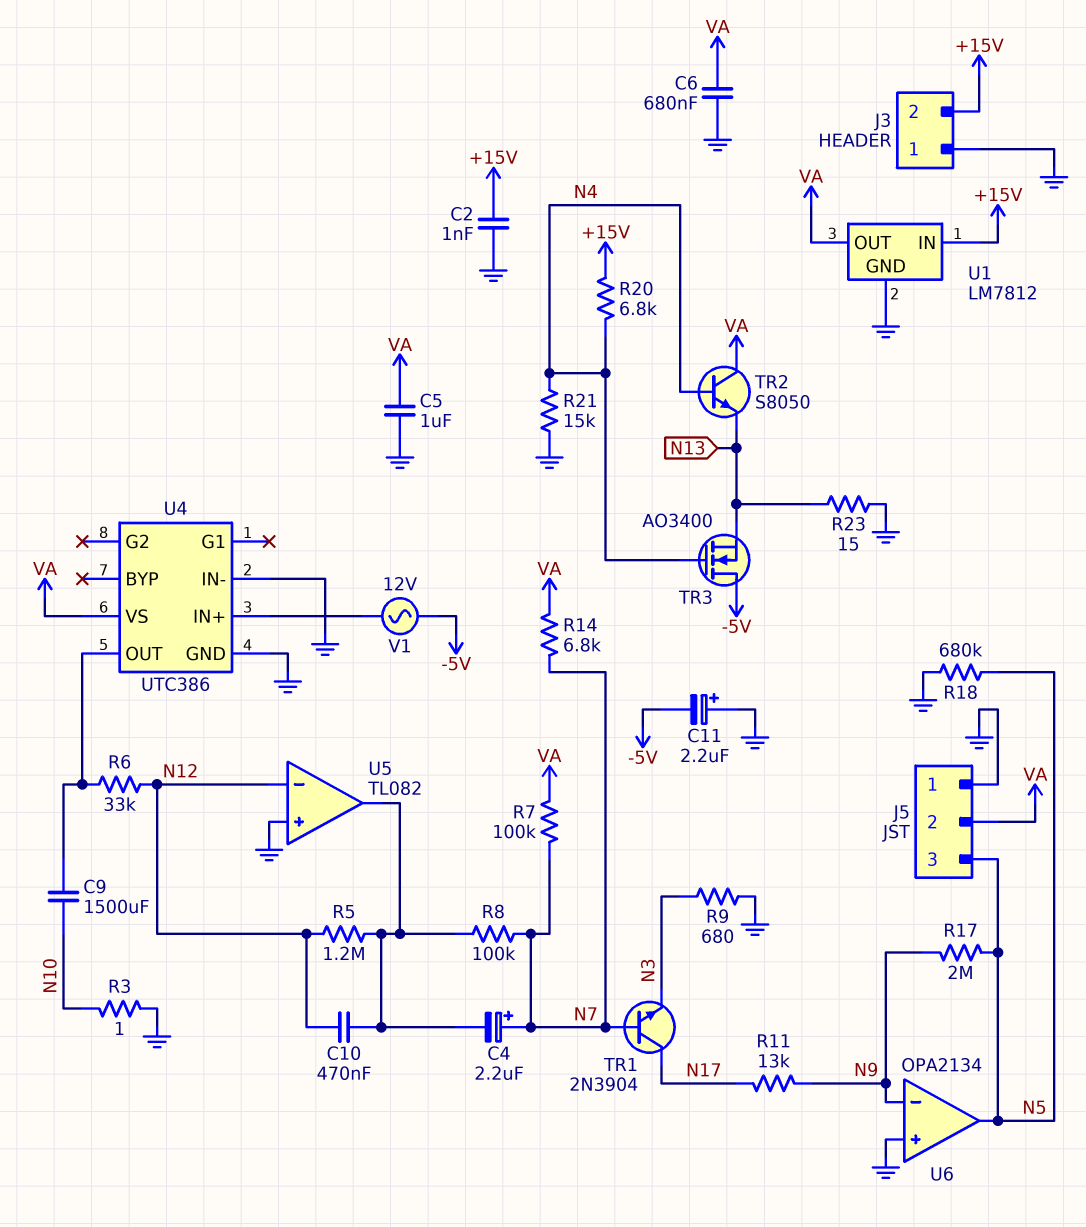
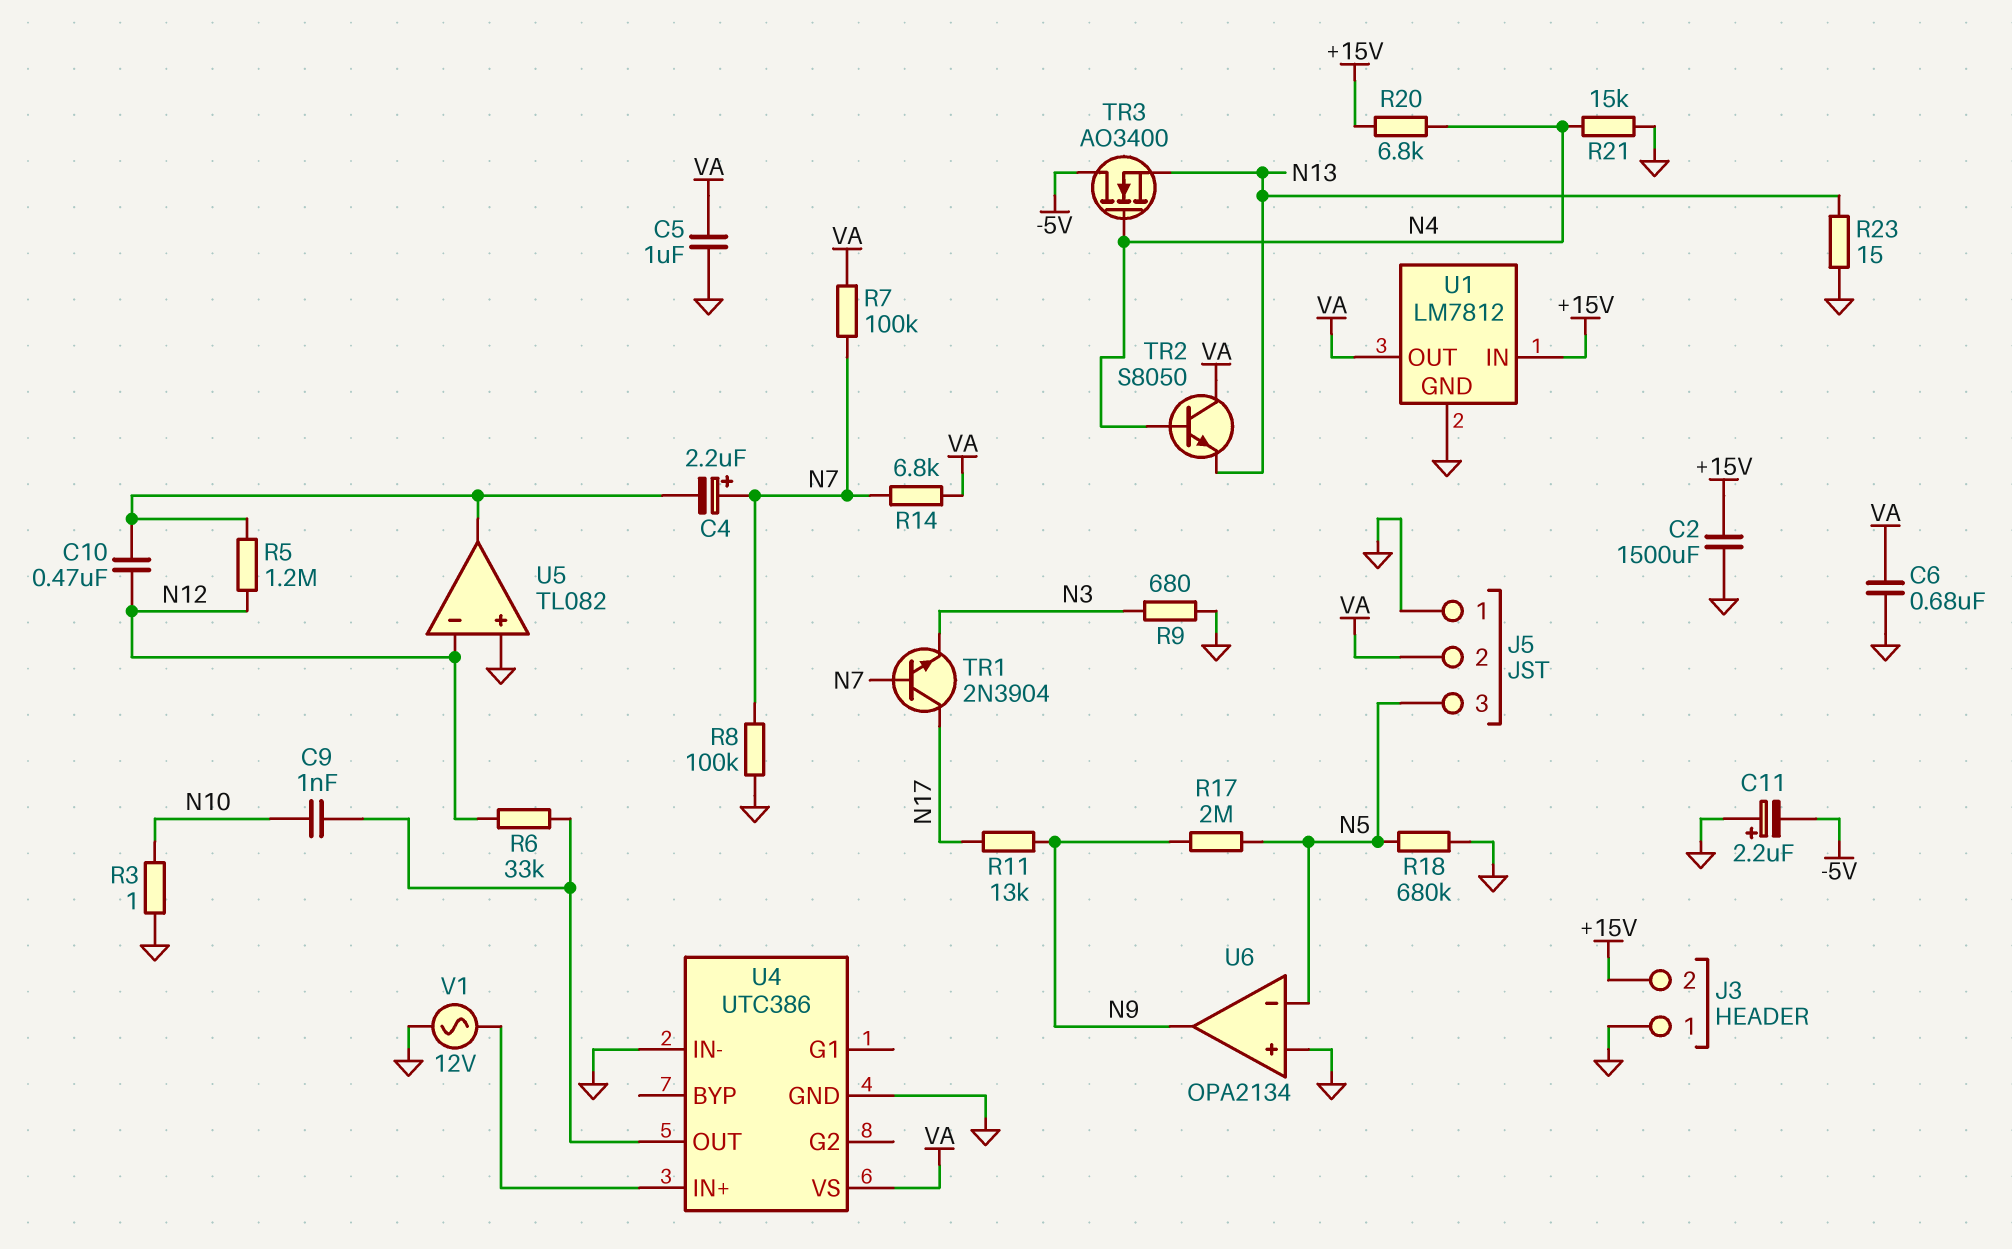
C2: 1nF (+15V, GND) -> 1500uF (+15V, GND)
C9: 1500uF (N10, U4/OUT) -> 1nF (N10, U4/OUT)
R8: 100k (N7, U5/out) -> 100k (GND, N7)
U6 pin in-: N9 -> N5
U6 pin out: N5 -> N9
V1: AC 12V (-5V, U4/IN+) -> AC 12V (GND, U4/IN+)

